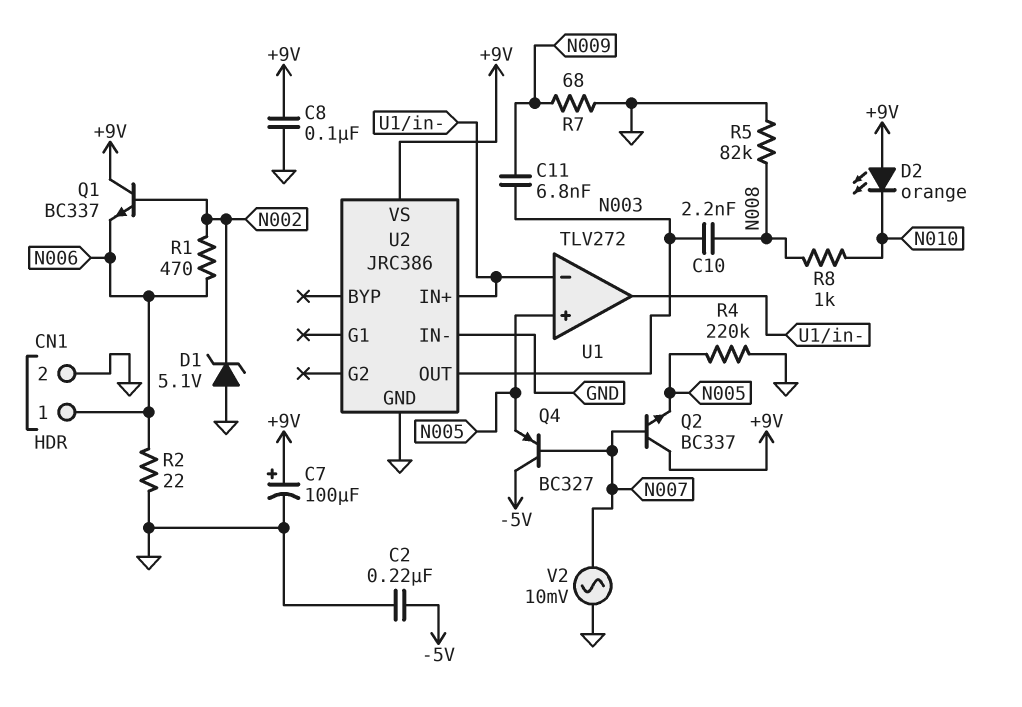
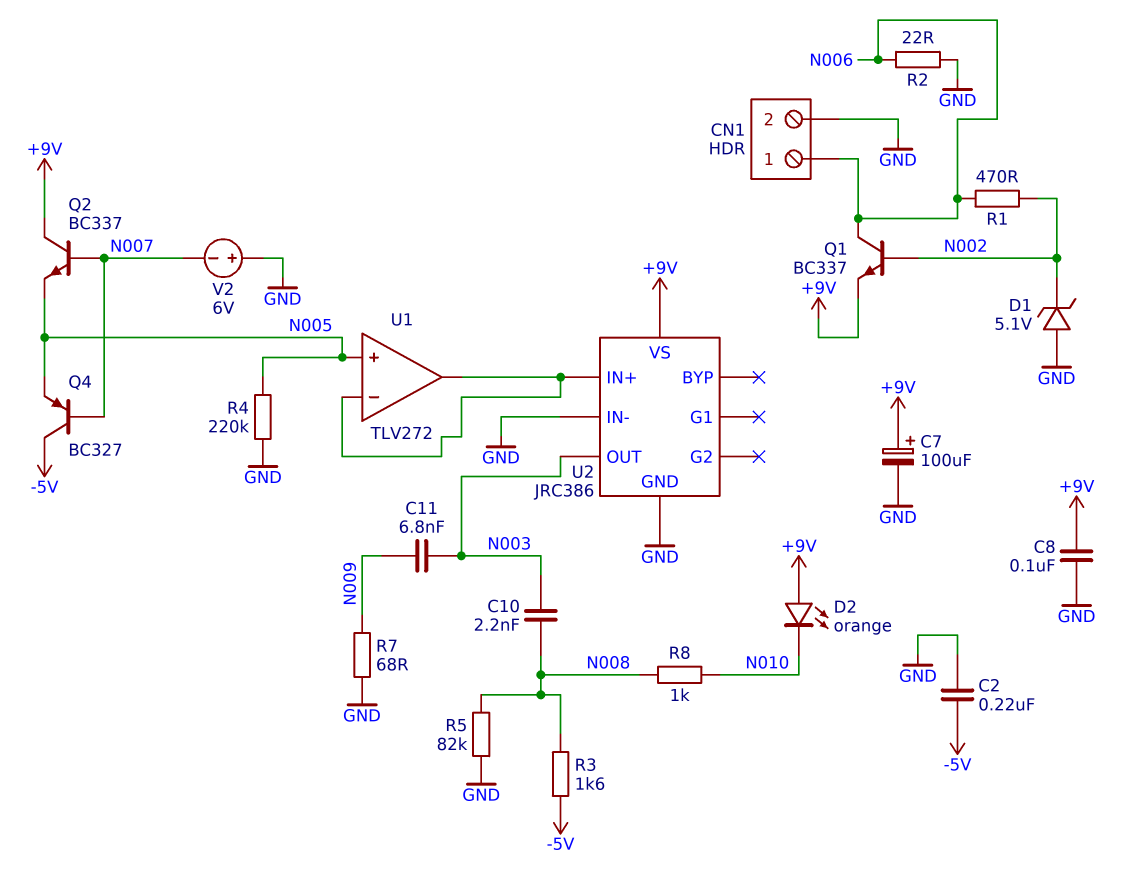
Q1: NPN BC337 (B N002, C +9V, E N006) -> NPN BC337 (B N002, C N006, E +9V)
R3: none -> 1.6k (-5V, N008)
V2: AC 10mV (GND, N007) -> 6V (plus GND, minus N007)

